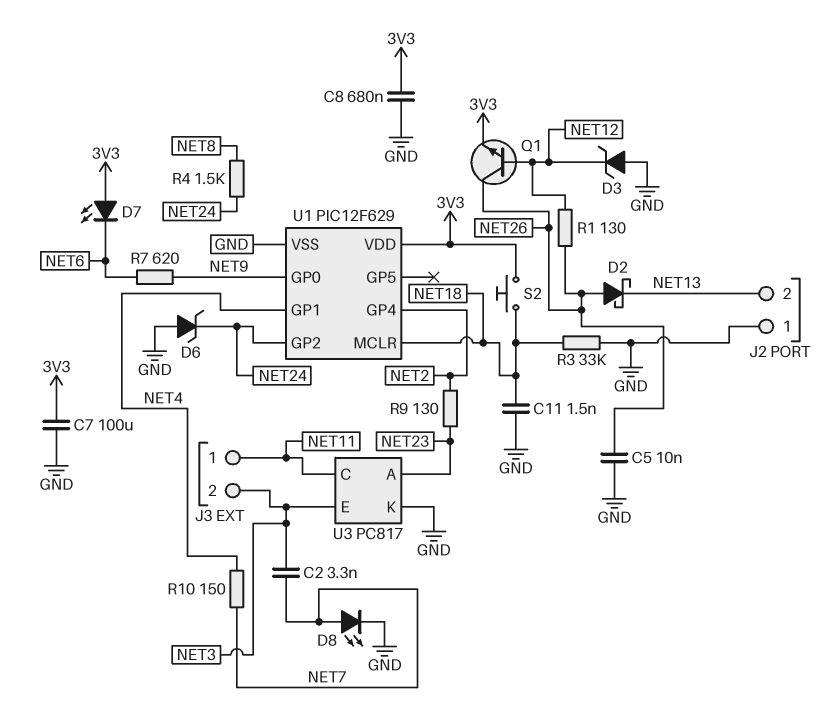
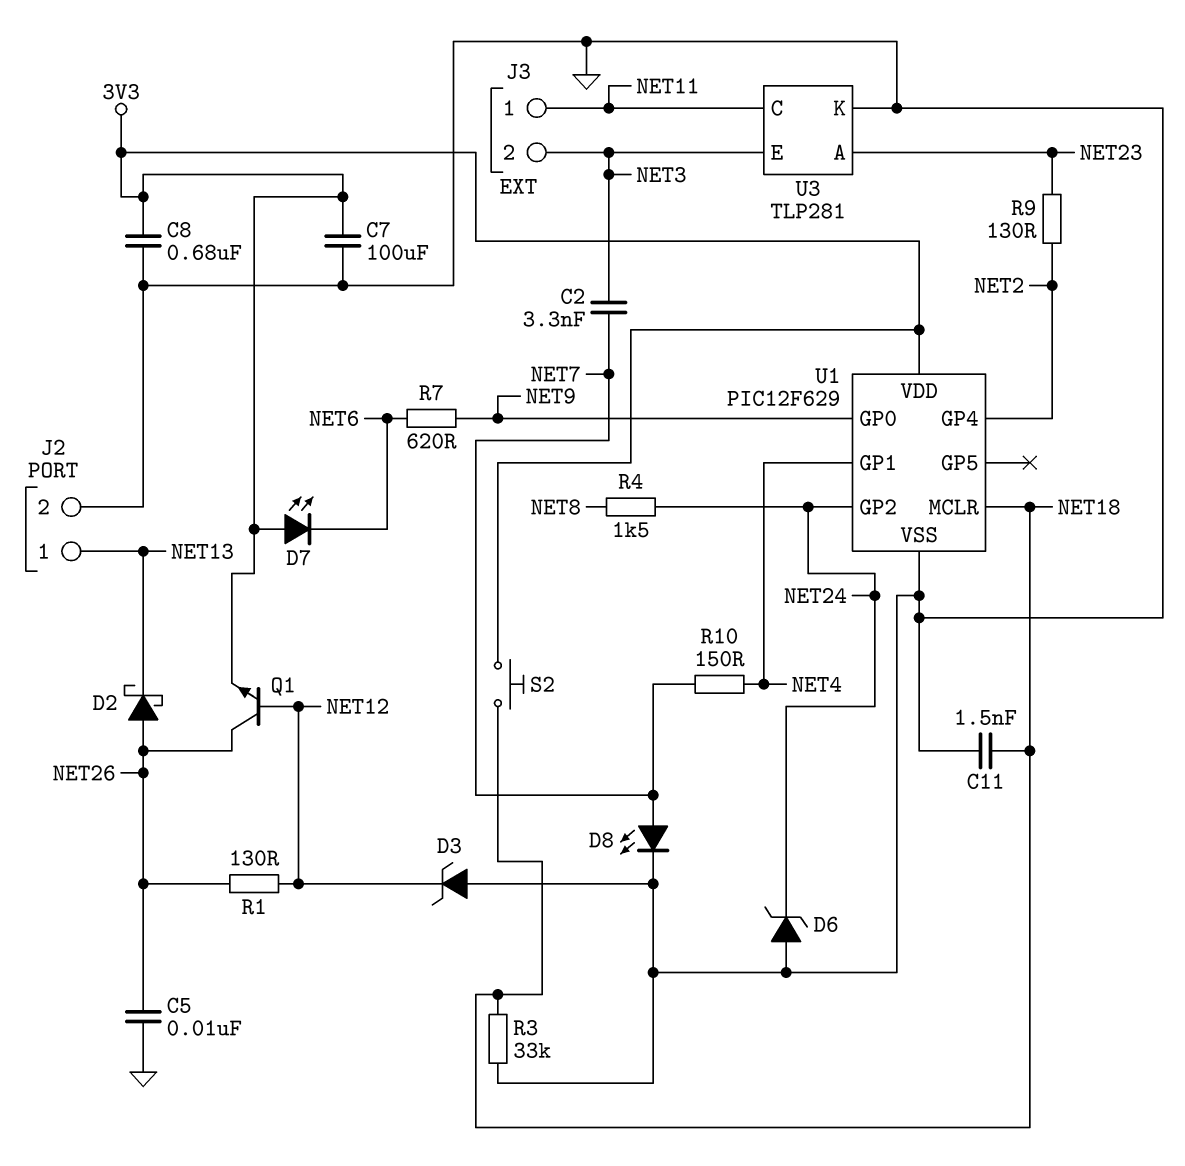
J2 pin 1: GND -> NET13
J2 pin 2: NET13 -> GND
U3: PC817 -> TLP281

